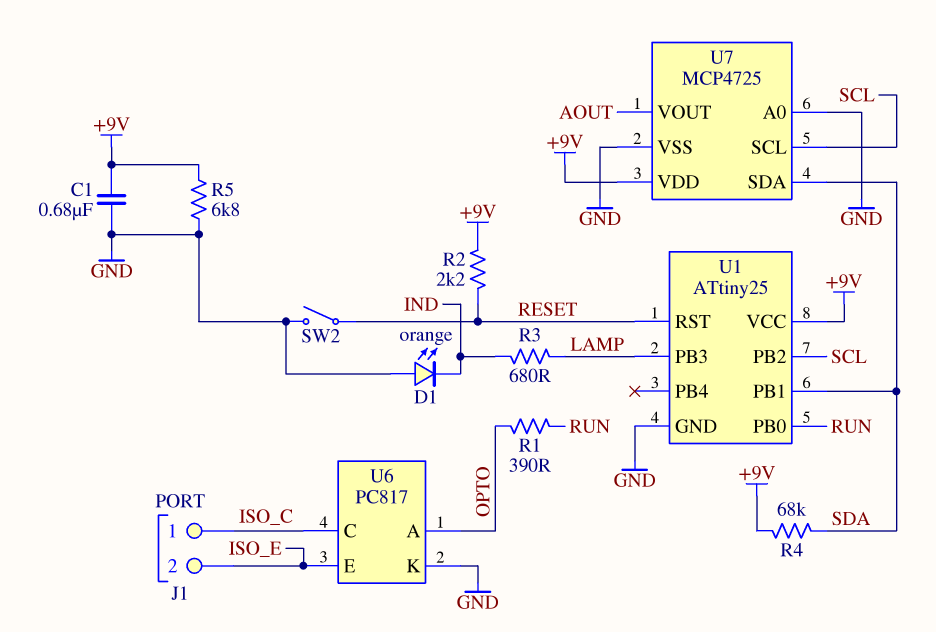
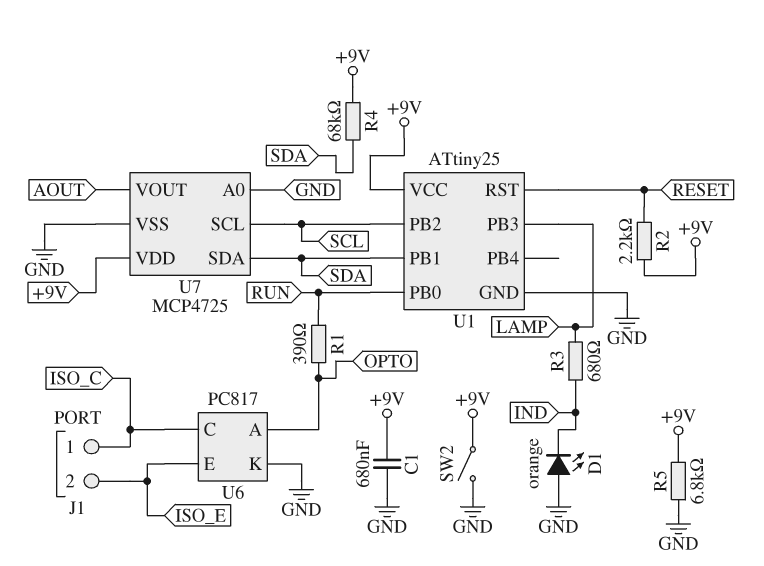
SW2: switch (GND, RESET) -> switch (+9V, GND)

